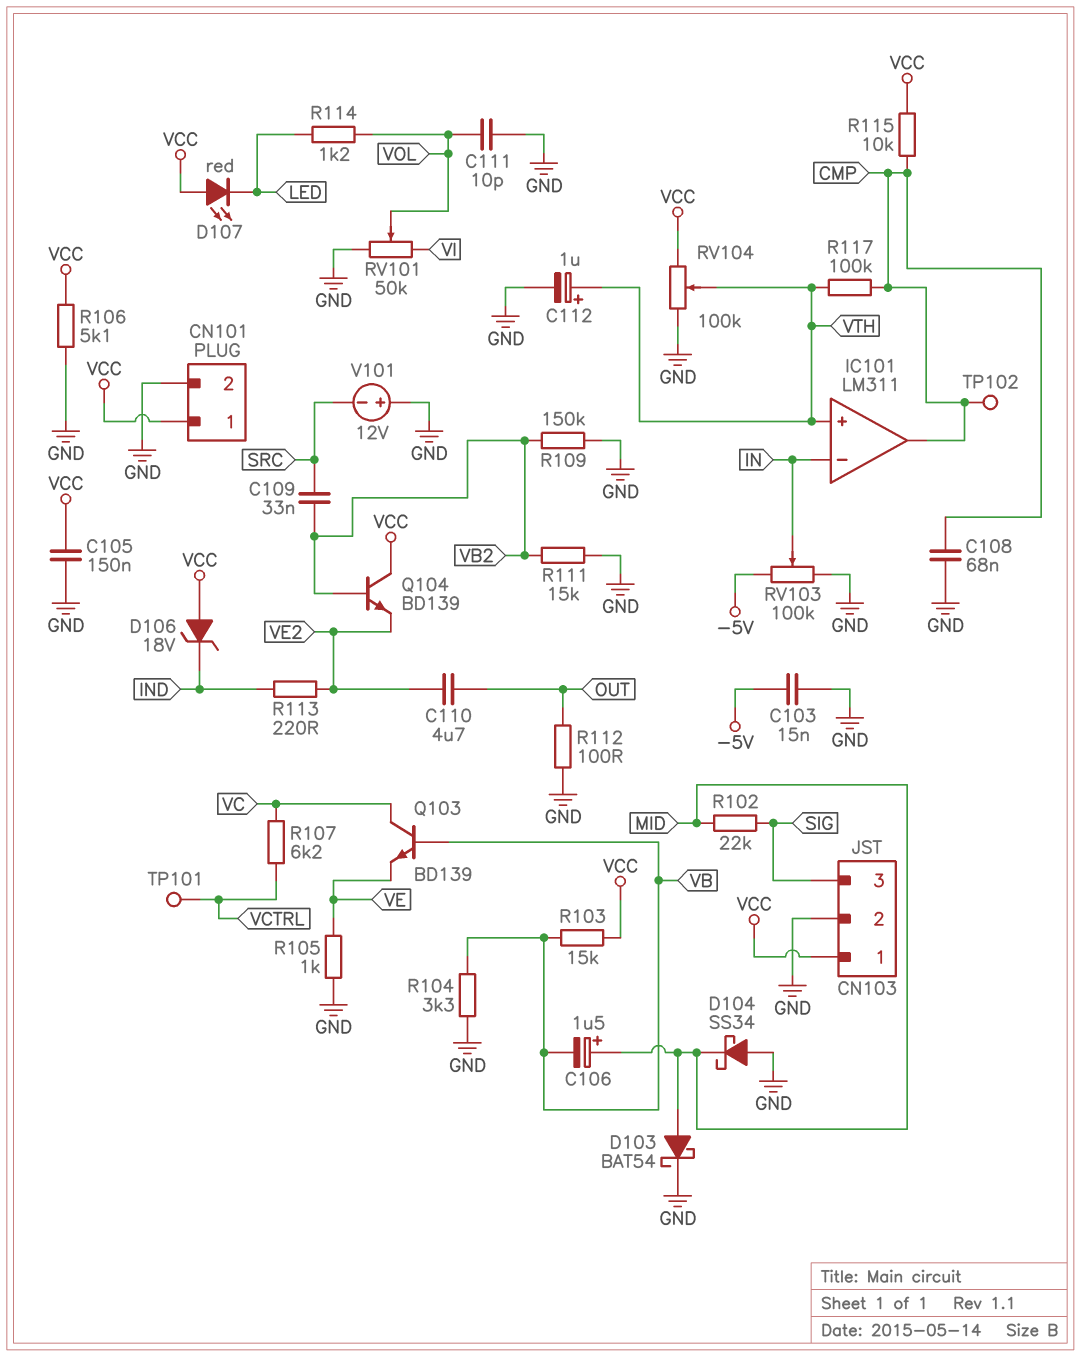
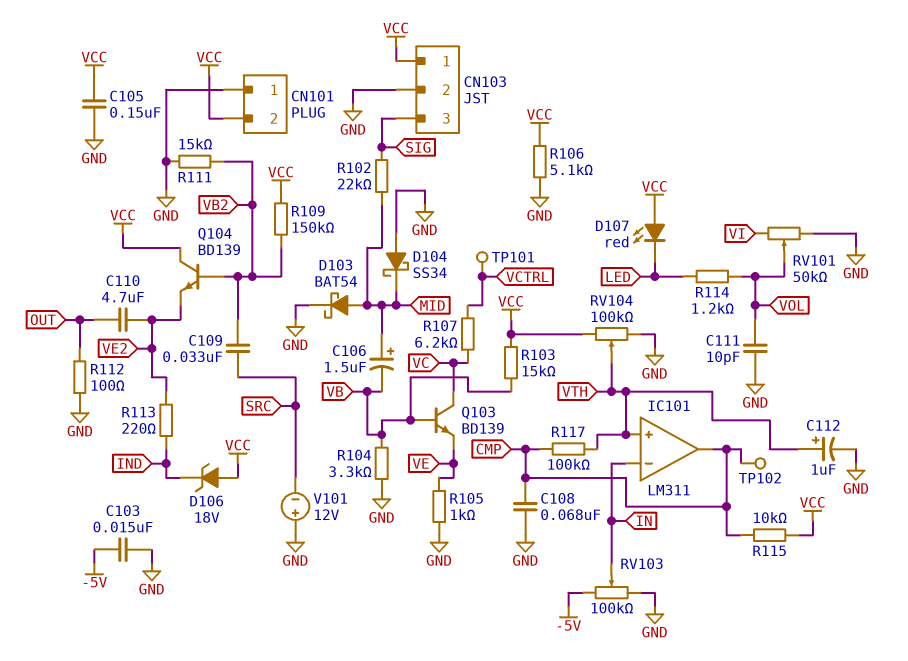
CN101 pin 1: VCC -> GND
CN101 pin 2: GND -> VCC
R109: 150k (GND, VB2) -> 150k (VB2, VCC)

